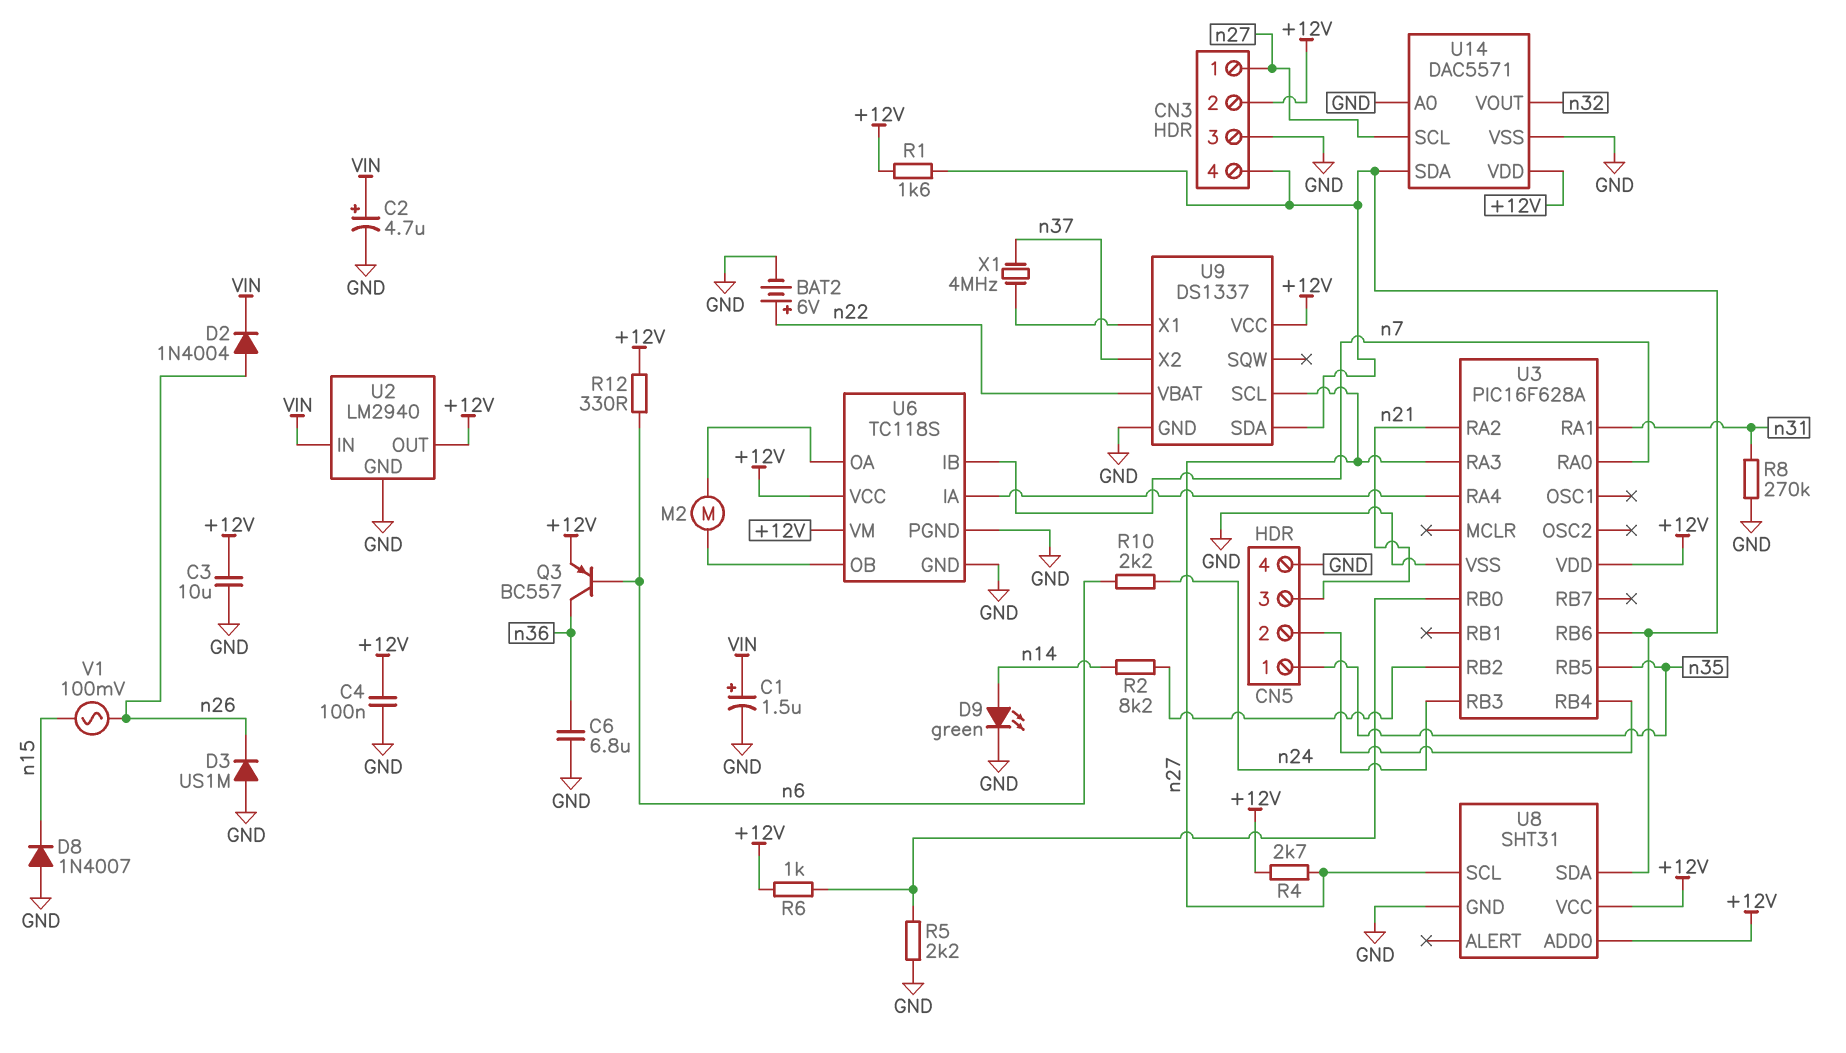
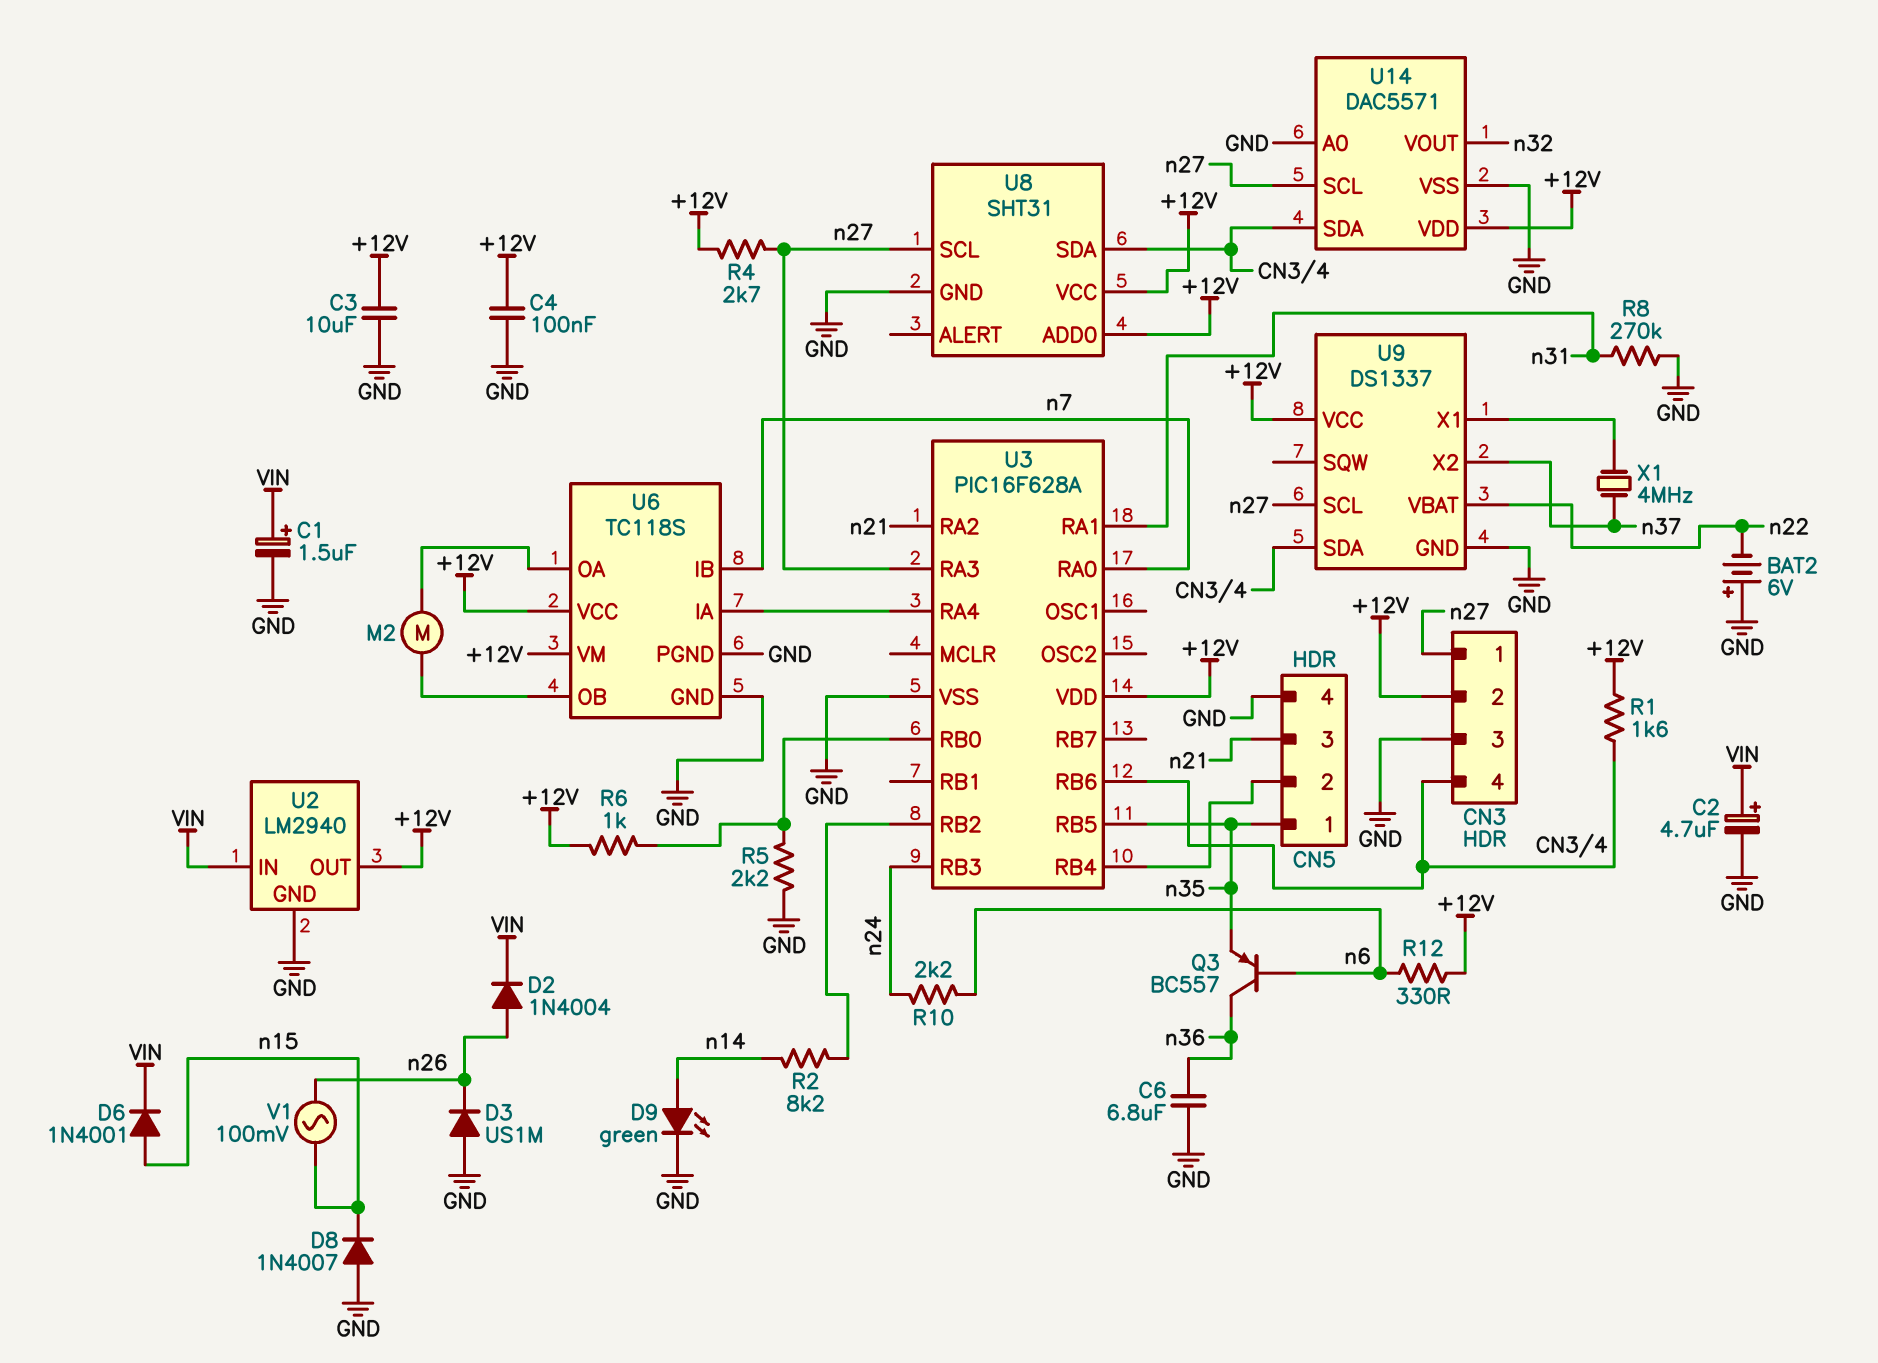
BAT2: 6V (plus n22, minus GND) -> 6V (plus GND, minus n22)
D6: none -> diode 1N4001 (A n15, K VIN)
Q3: PNP BC557 (B n6, C n36, E +12V) -> PNP BC557 (B n6, C n36, E n35)

